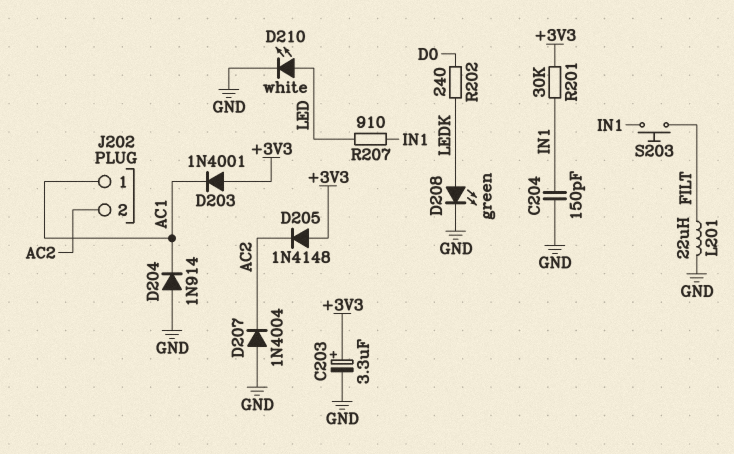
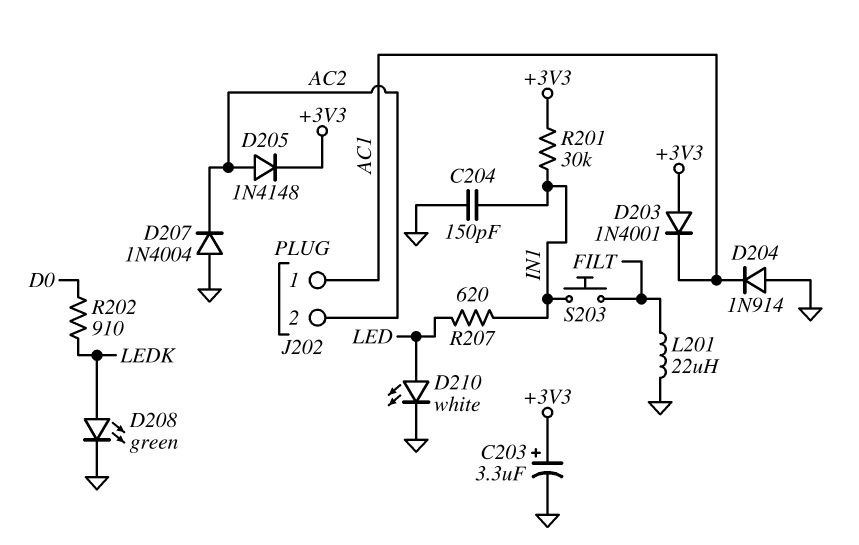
D205: diode 1N4148 (A +3V3, K AC2) -> diode 1N4148 (A AC2, K +3V3)
R202: 240 (D0, LEDK) -> 910 (D0, LEDK)
R207: 910 (IN1, LED) -> 620 (IN1, LED)

